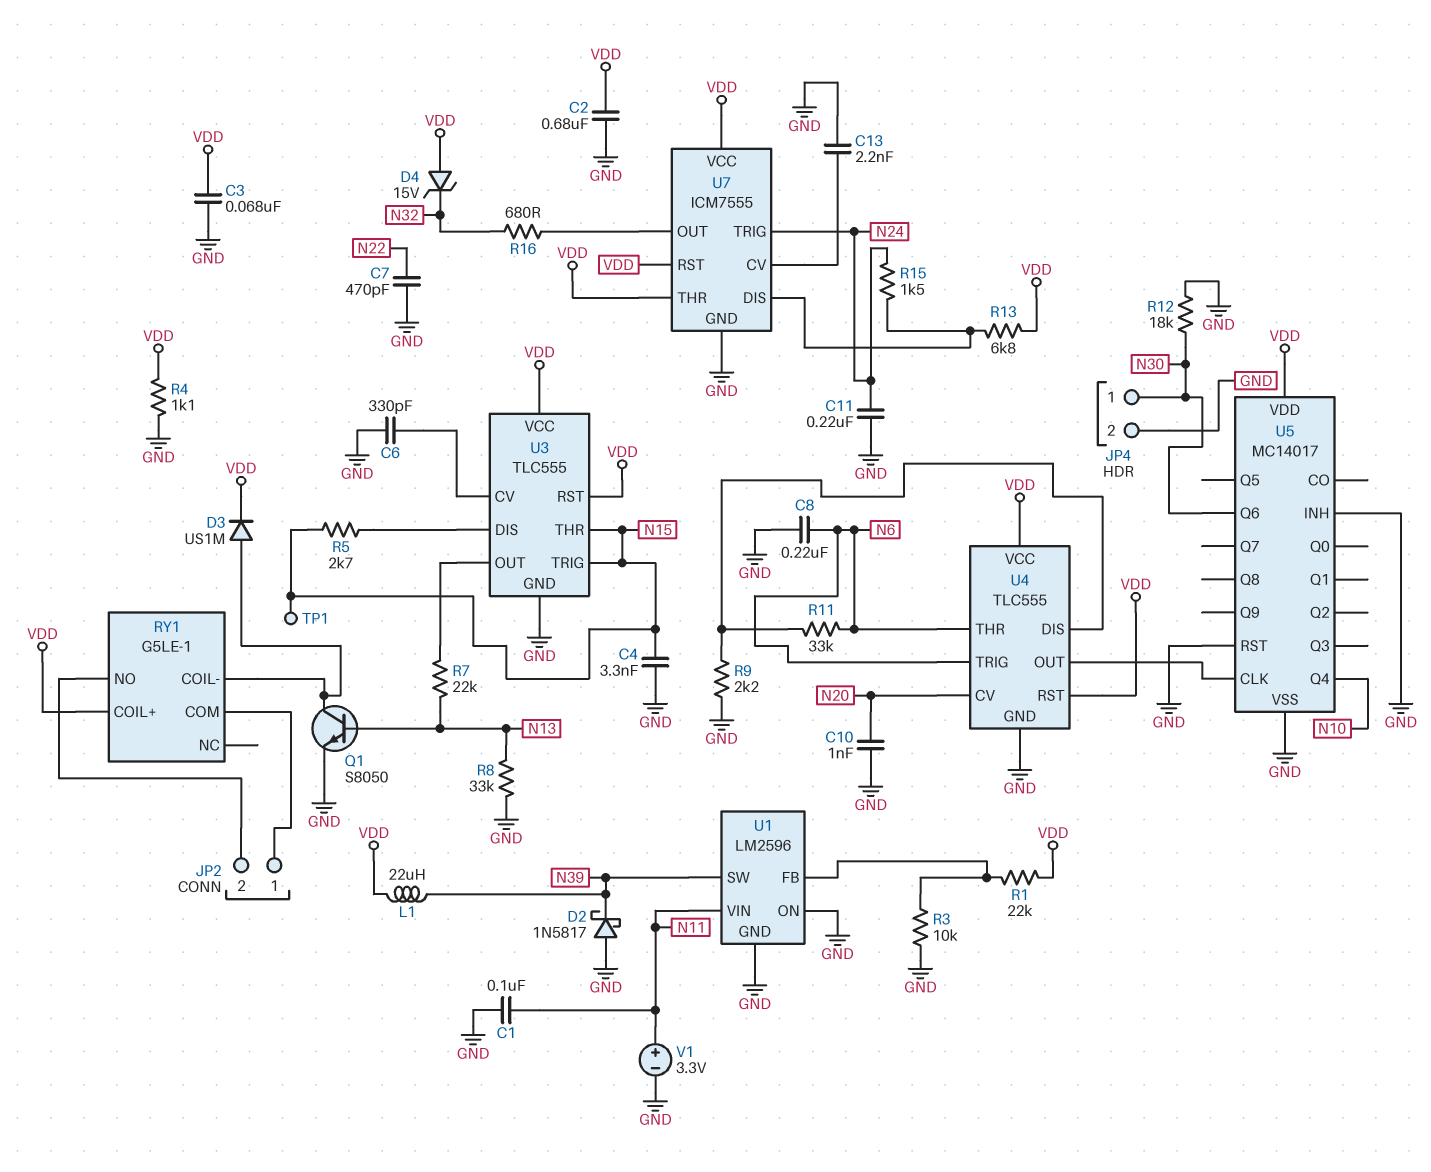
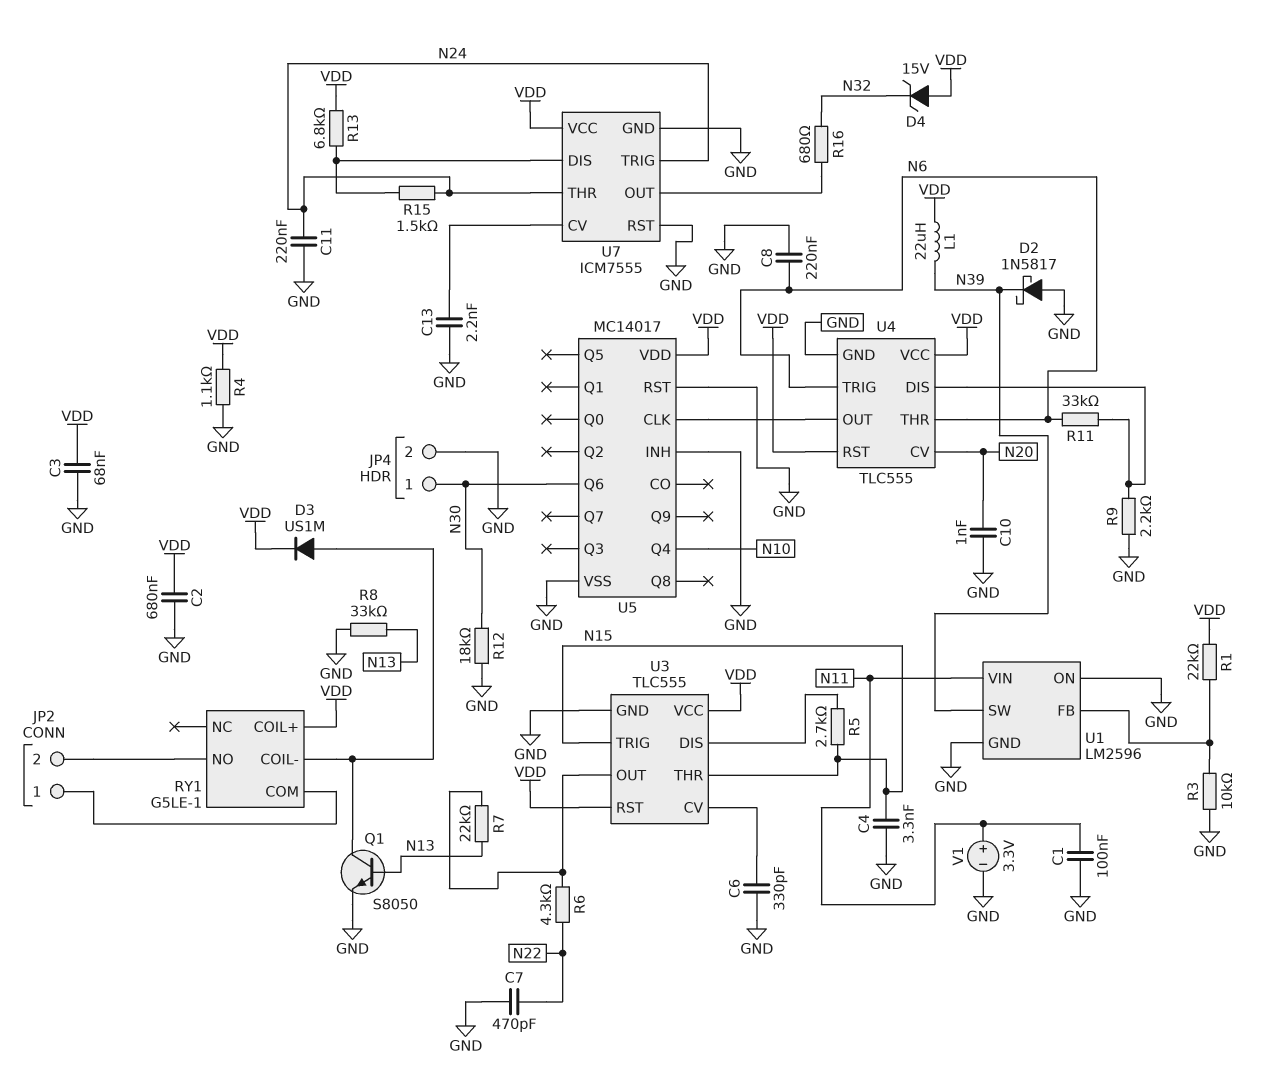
R6: none -> 4.3k (N22, U3/OUT)
TP1: test point (N15) -> none
U7 pin RST: VDD -> GND
U7 pin THR: VDD -> N24

